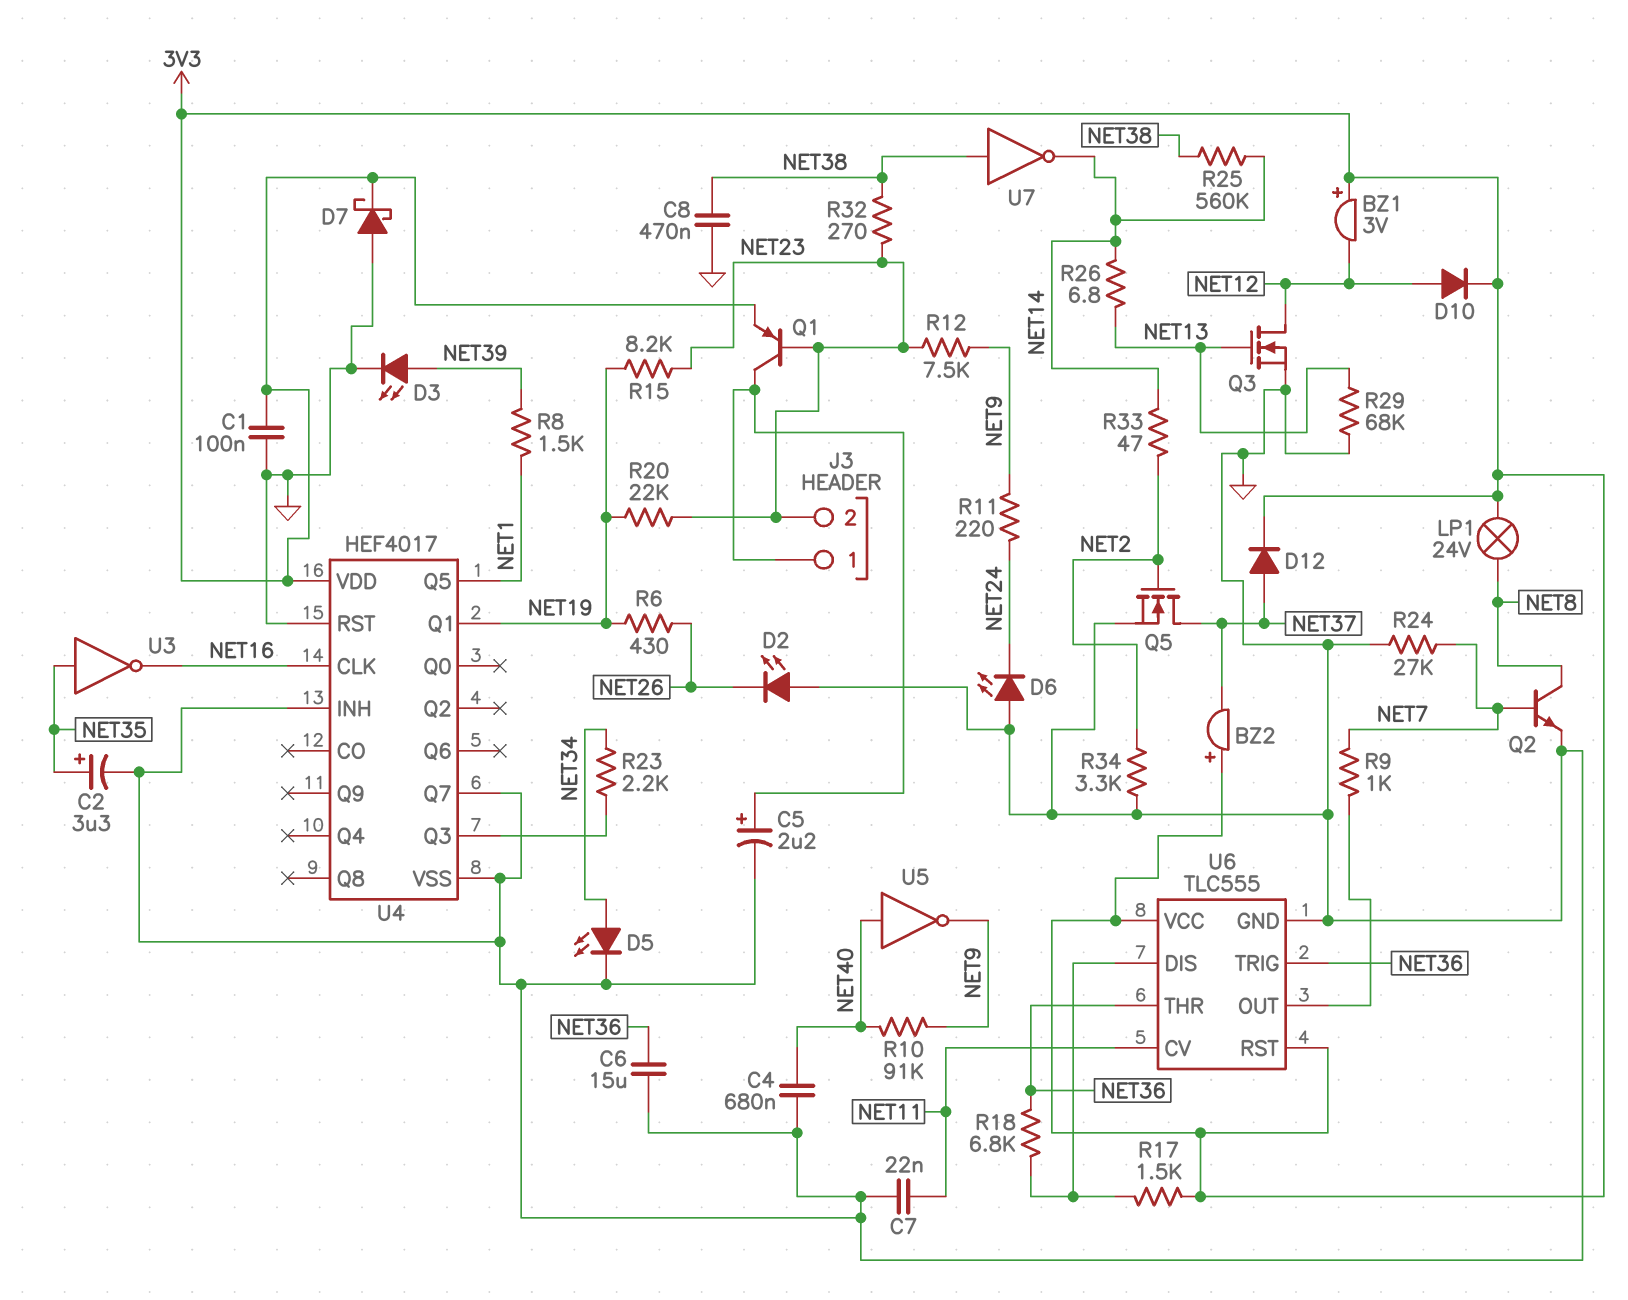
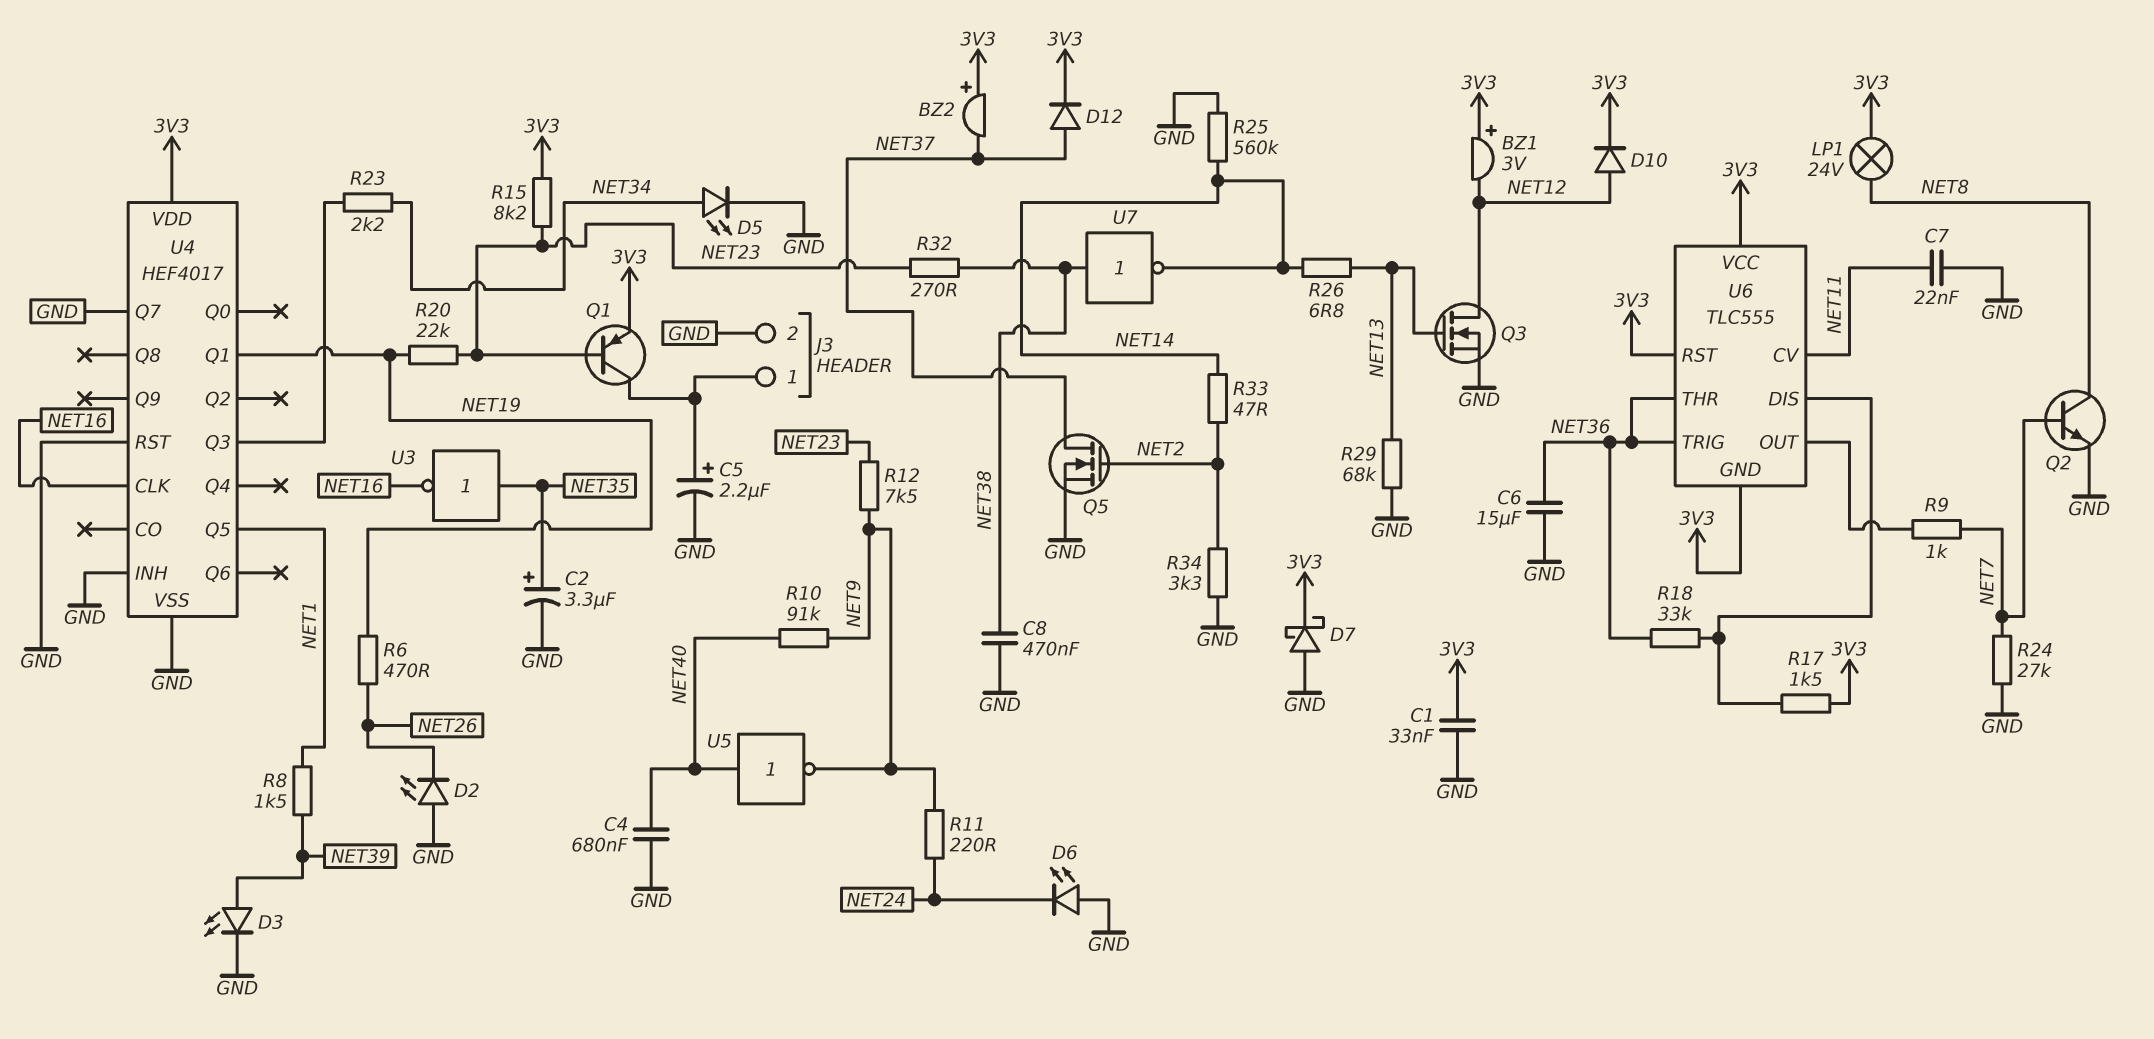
C1: 100nF (3V3, GND) -> 33nF (3V3, GND)
J3 pin 2: NET23 -> GND
R6: 430 (NET19, NET26) -> 470 (NET19, NET26)
R15: 8.2k (NET19, NET23) -> 8.2k (3V3, NET23)
R18: 6.8k (NET36, U6/DIS) -> 33k (NET36, U6/DIS)
R25: 560k (NET14, NET38) -> 560k (GND, NET14)
U6 pin GND: GND -> 3V3

